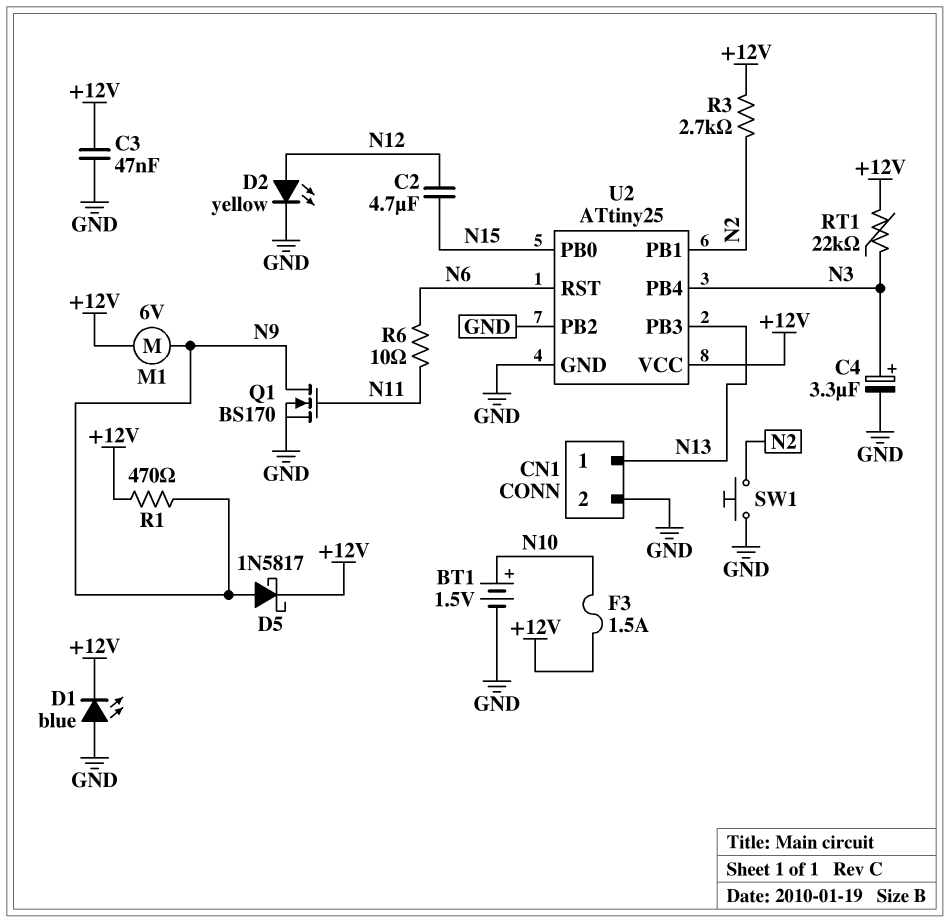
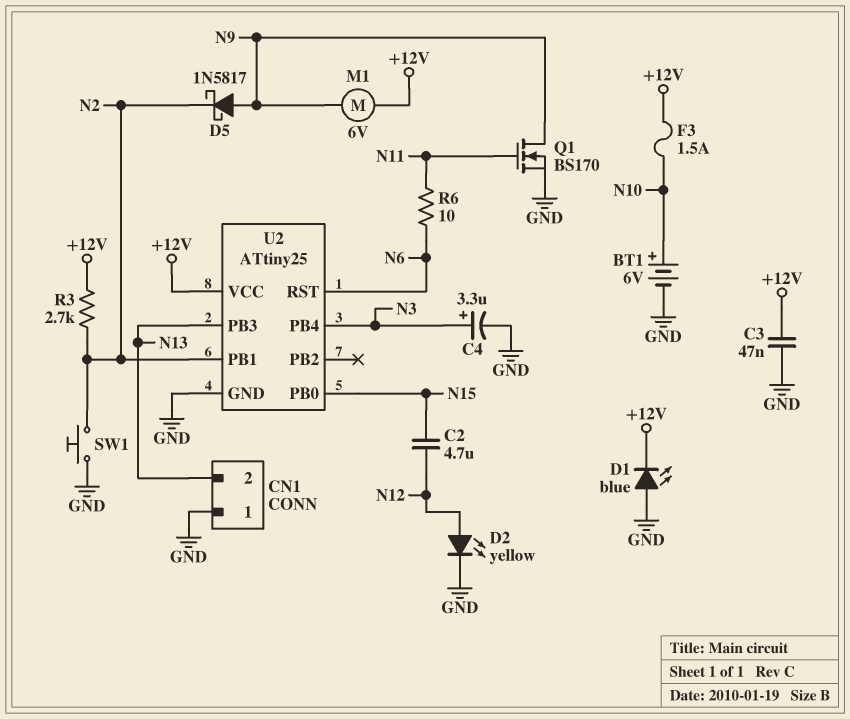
BT1: 1.5V (plus N10, minus GND) -> 6V (plus N10, minus GND)
CN1 pin 1: N13 -> GND
CN1 pin 2: GND -> N13
D5: schottky 1N5817 (A N9, K +12V) -> schottky 1N5817 (A N9, K N2)
R1: 470 (+12V, N9) -> none
RT1: 22k (+12V, N3) -> none
U2 pin PB2: GND -> none

